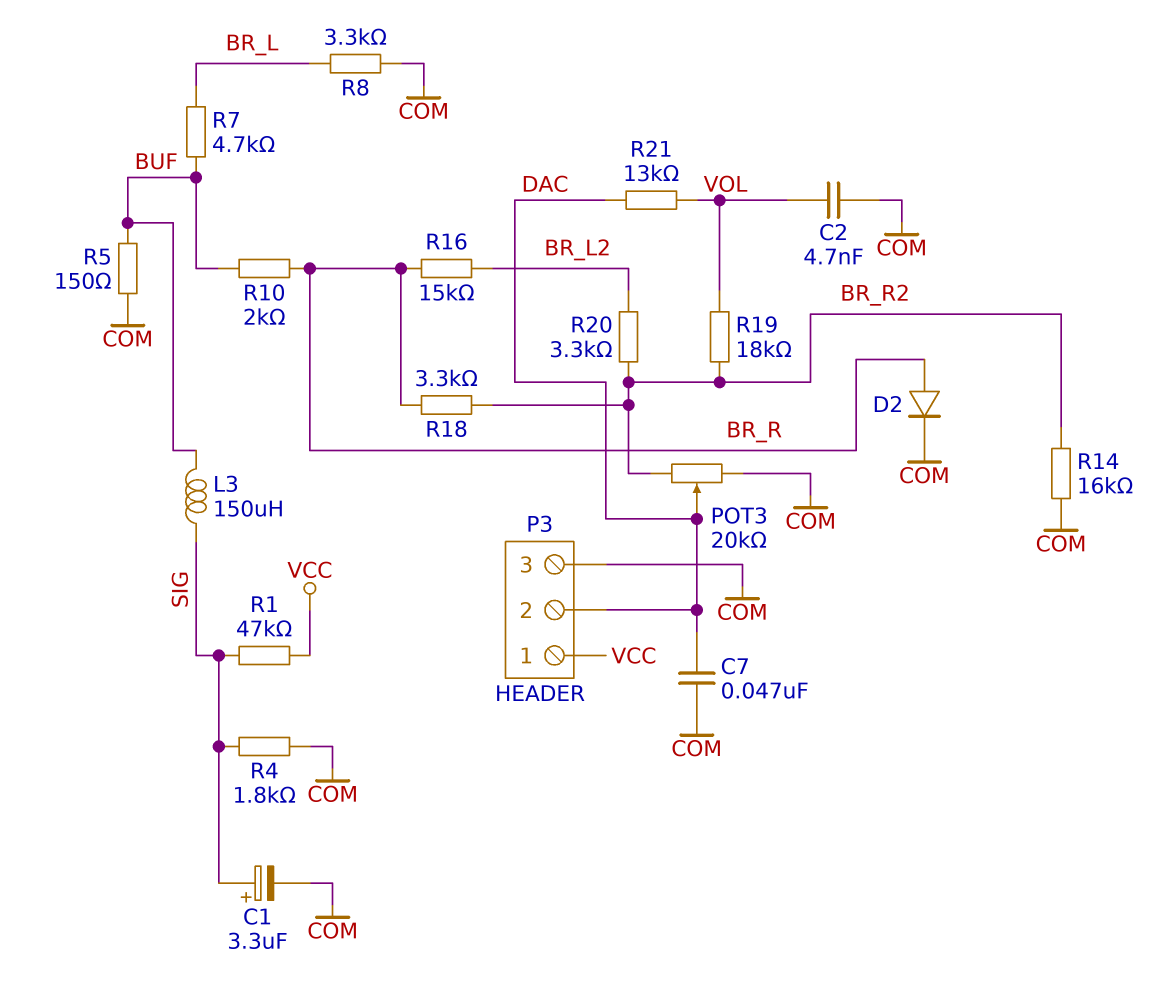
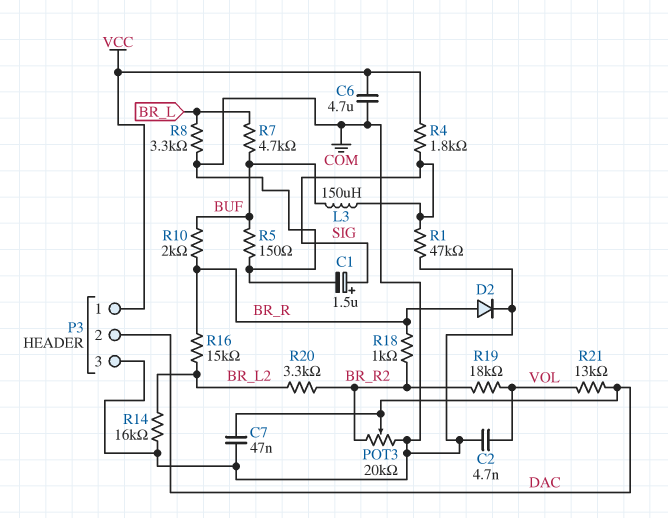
C1: 3.3uF (plus SIG, minus COM) -> 1.5uF (plus SIG, minus COM)
C6: none -> 4.7uF (COM, VCC)
R1: 47k (SIG, VCC) -> 47k (COM, SIG)
R4: 1.8k (COM, SIG) -> 1.8k (SIG, VCC)
R14: 16k (BR_R2, COM) -> 16k (BR_L2, COM)
R18: 3.3k (BR_R, BR_R2) -> 1k (BR_R, BR_R2)

